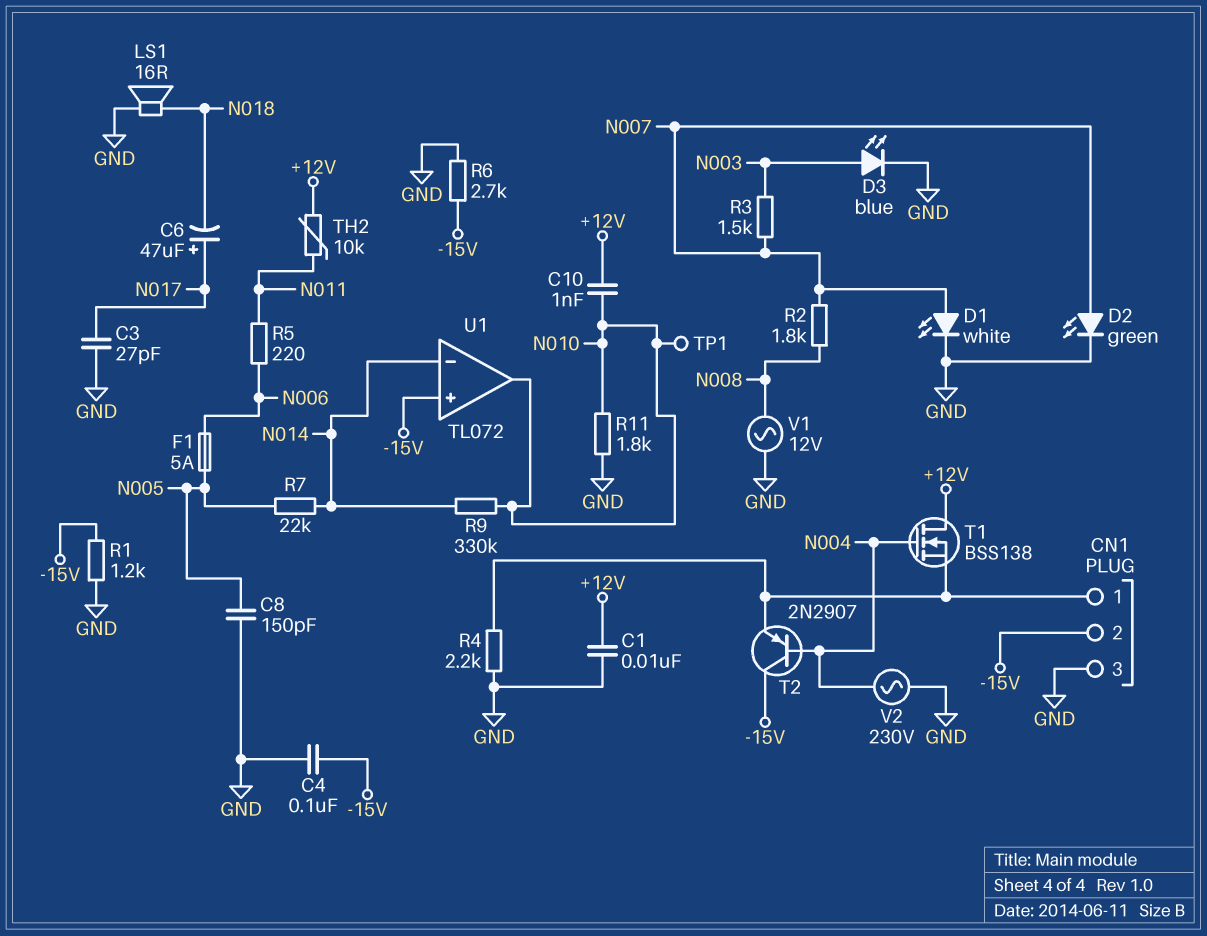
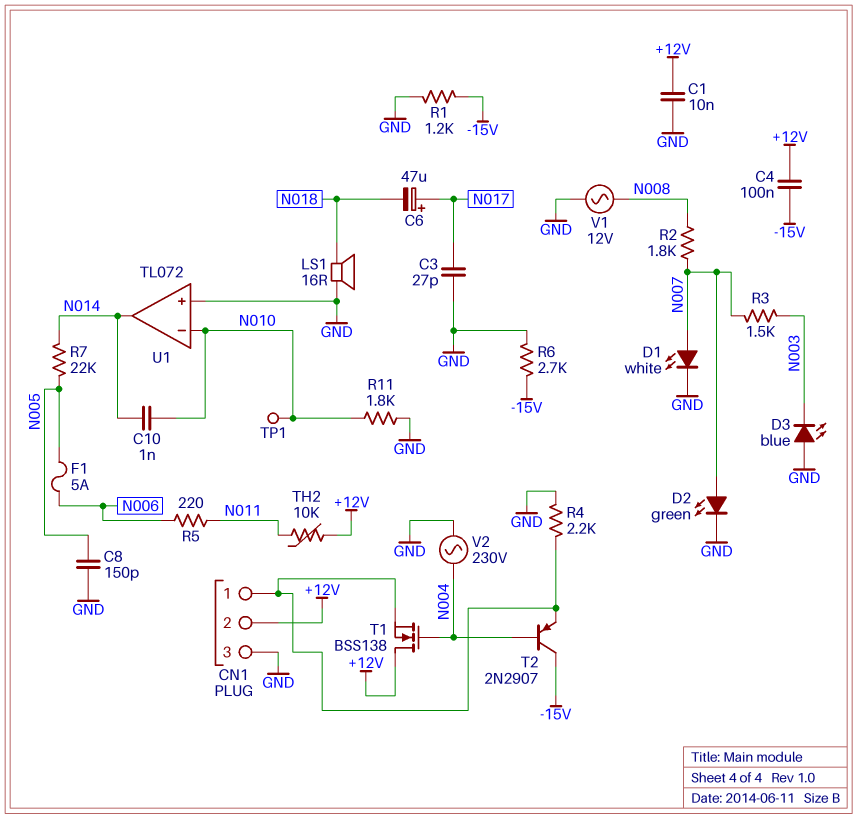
C4: 100nF (-15V, GND) -> 100nF (+12V, -15V)
C10: 1nF (+12V, N010) -> 1nF (N010, N014)
CN1 pin 2: -15V -> +12V
D3: LED blue (A N003, K GND) -> LED blue (A GND, K N003)
R9: 330k (N010, N014) -> none
U1 pin in+: -15V -> GND
U1 pin in-: N014 -> N010
U1 pin out: N010 -> N014

